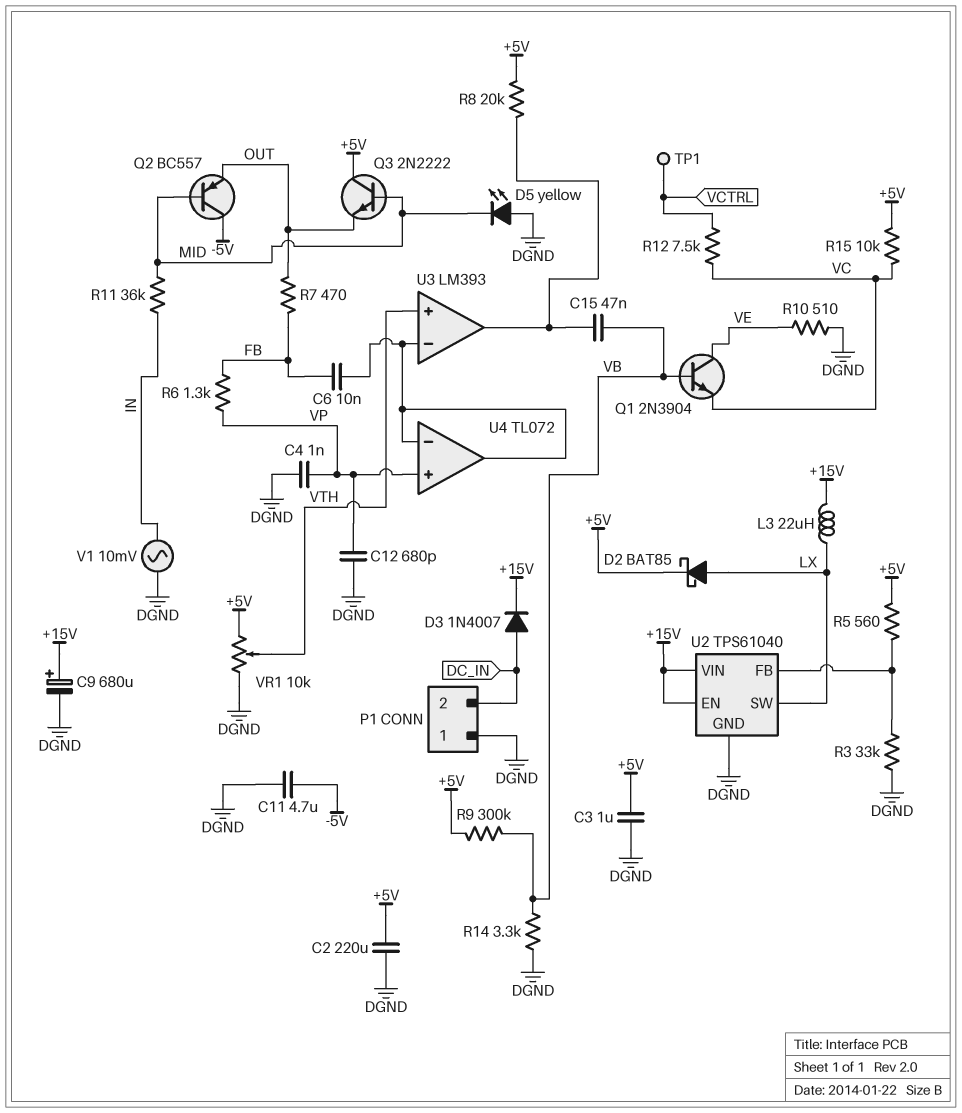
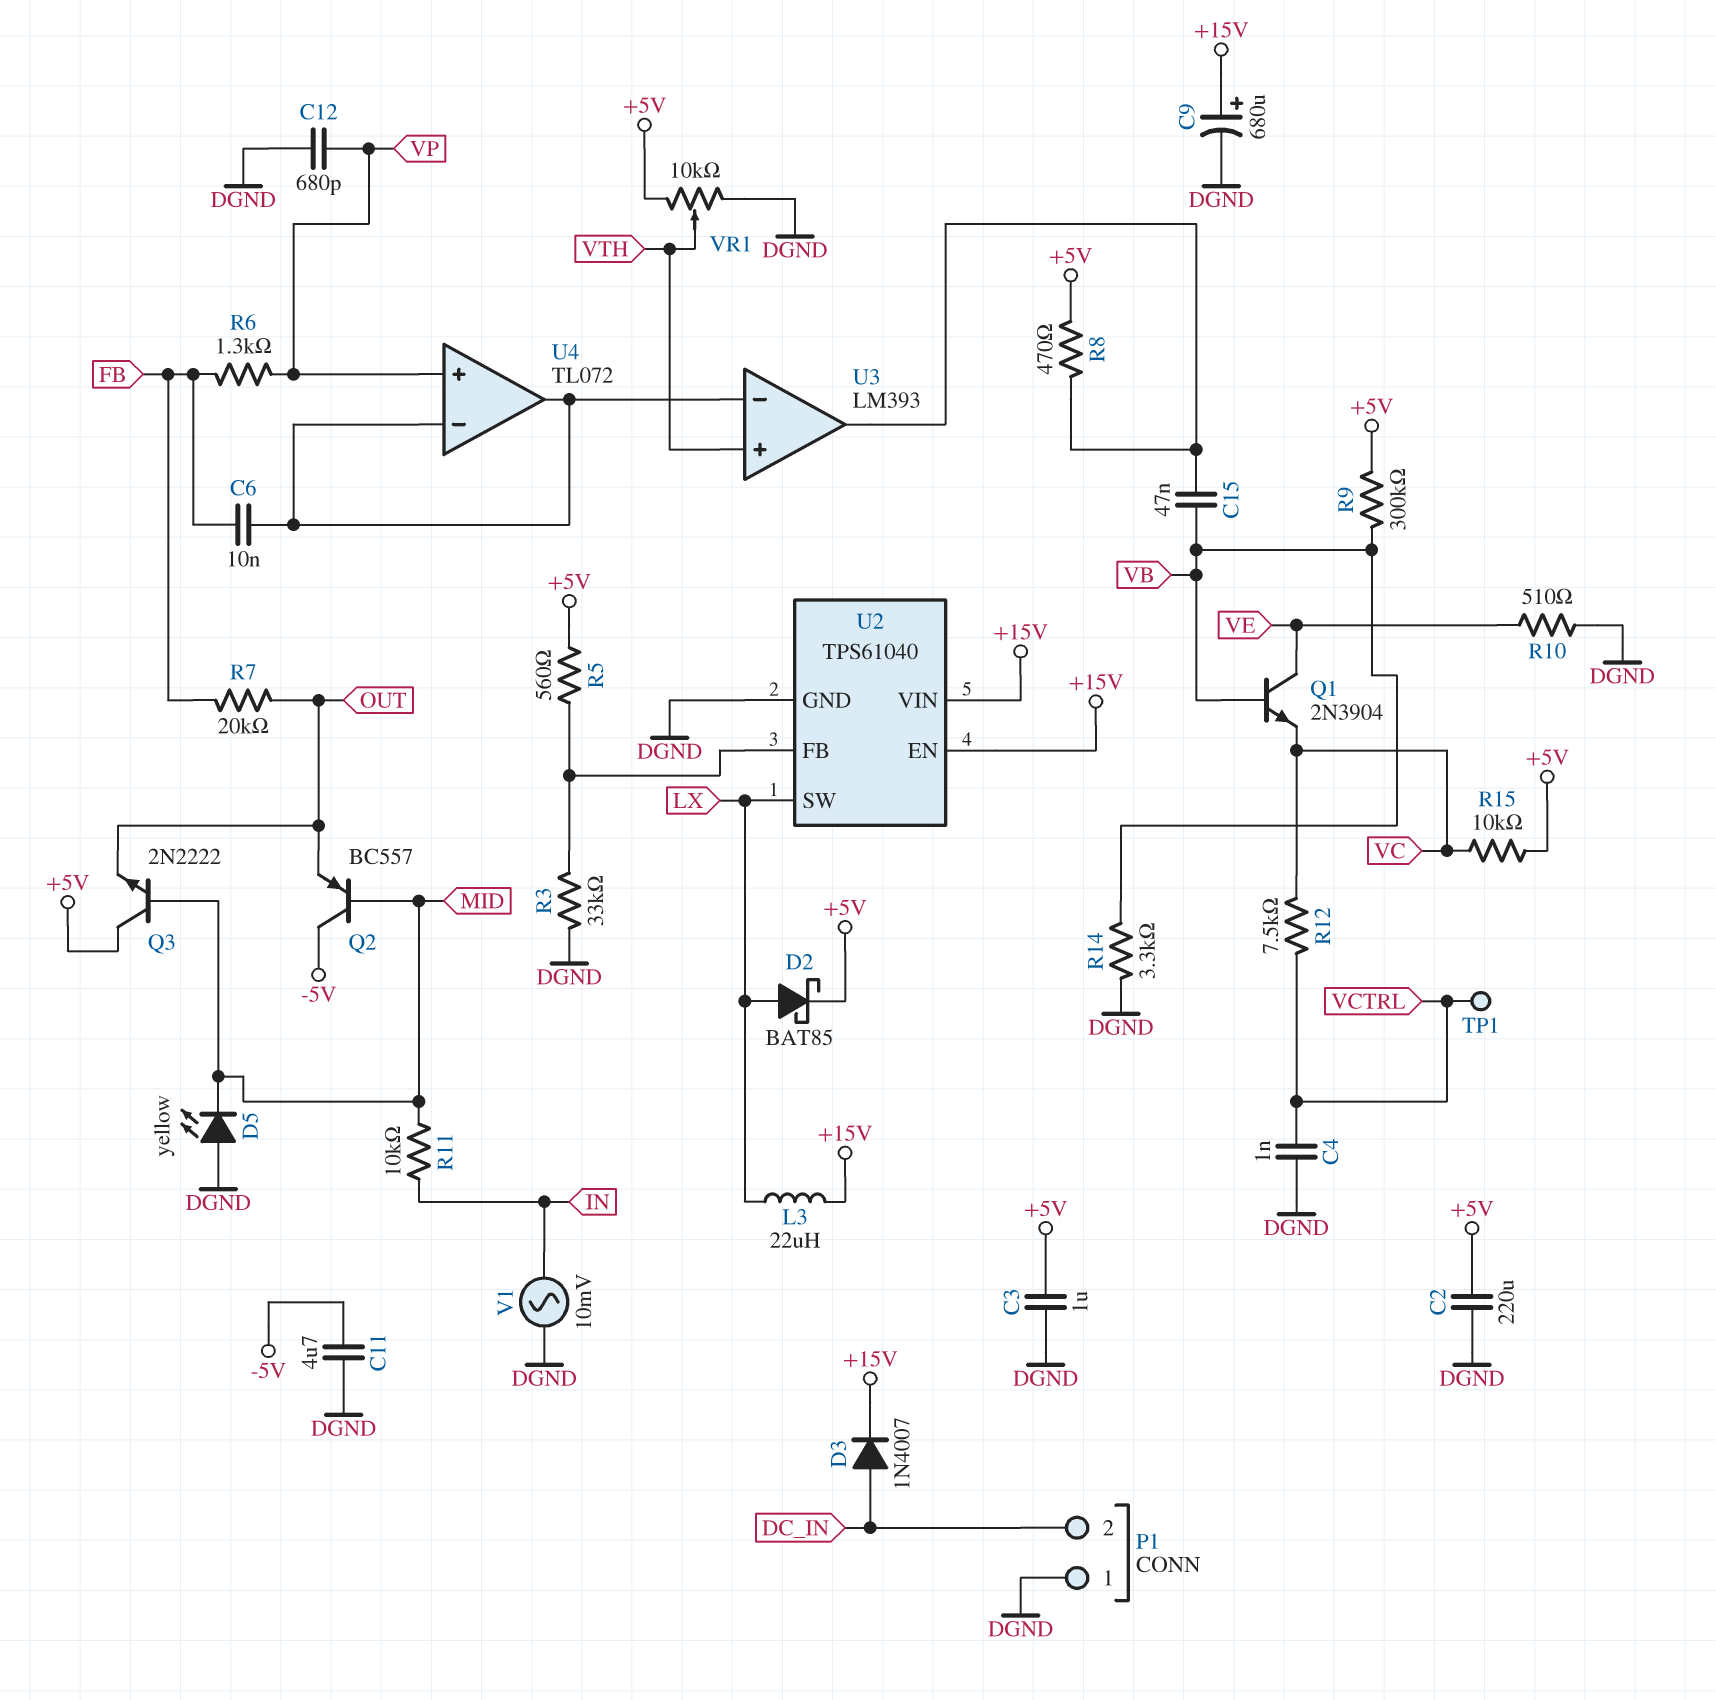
C4: 1nF (DGND, VP) -> 1nF (DGND, VCTRL)
R7: 470 (FB, OUT) -> 20k (FB, OUT)
R8: 20k (+5V, U3/out) -> 470 (+5V, U3/out)
R11: 36k (IN, MID) -> 10k (IN, MID)

